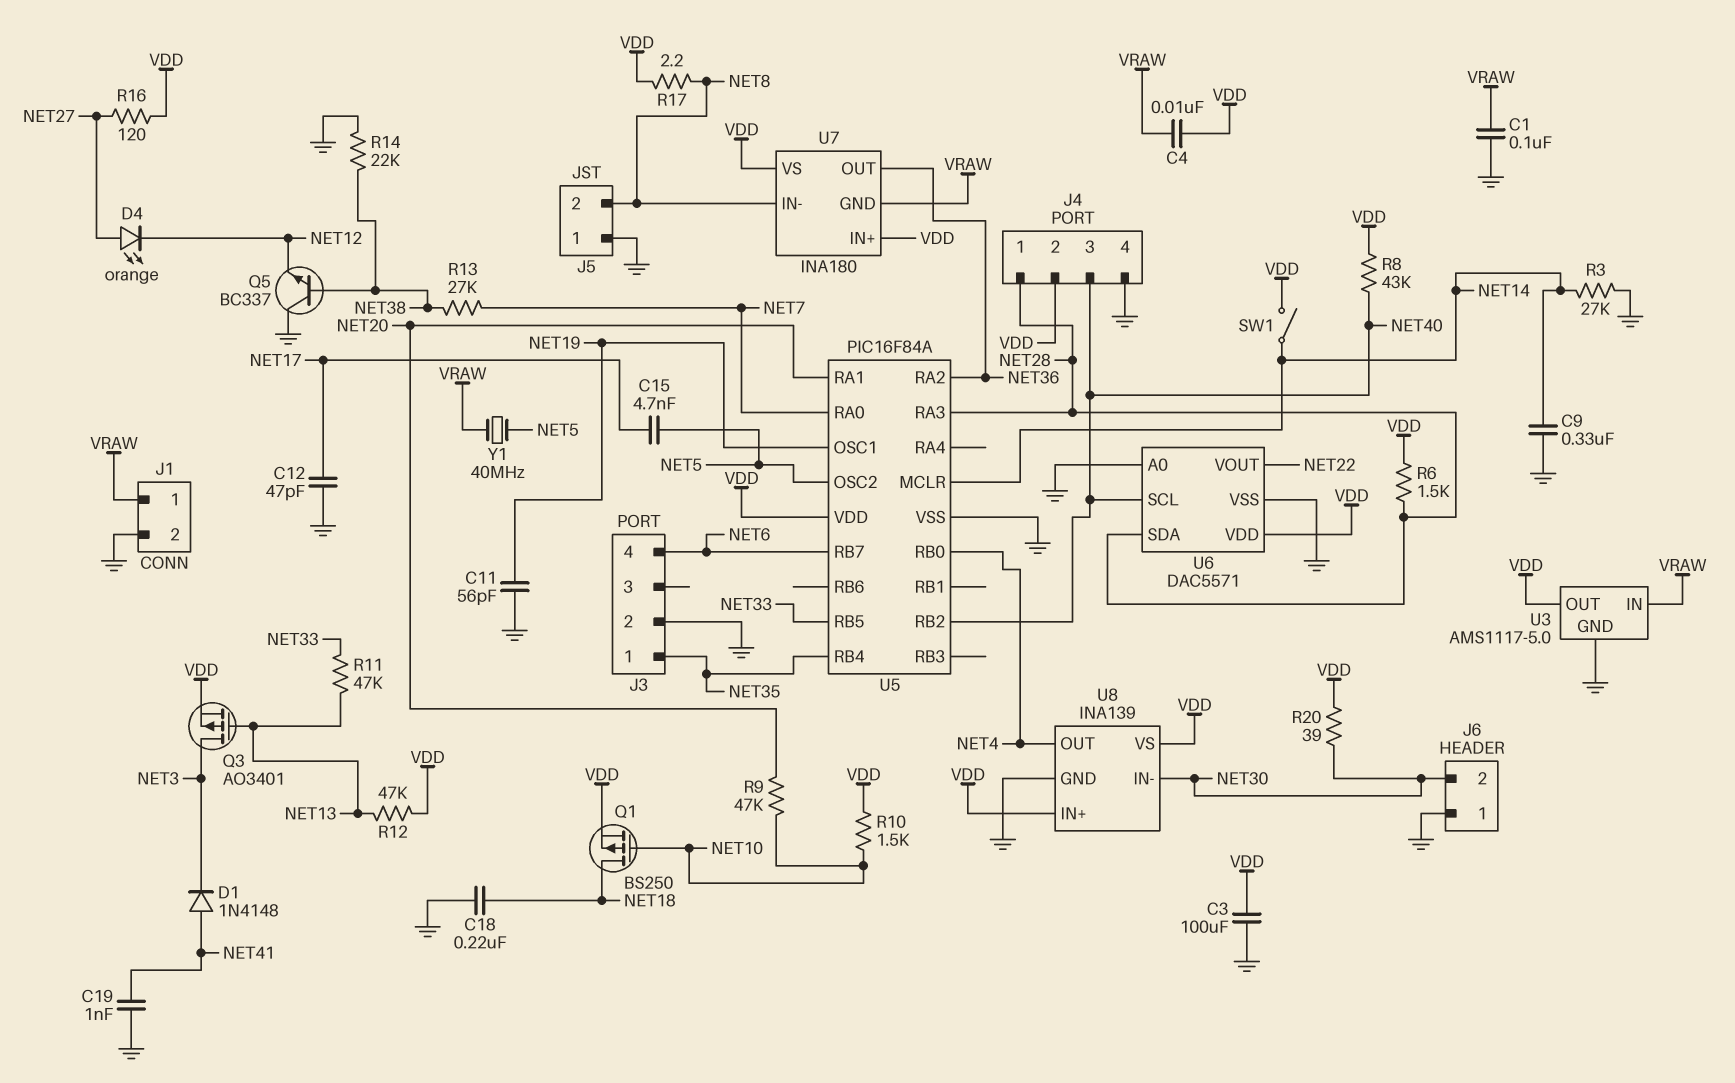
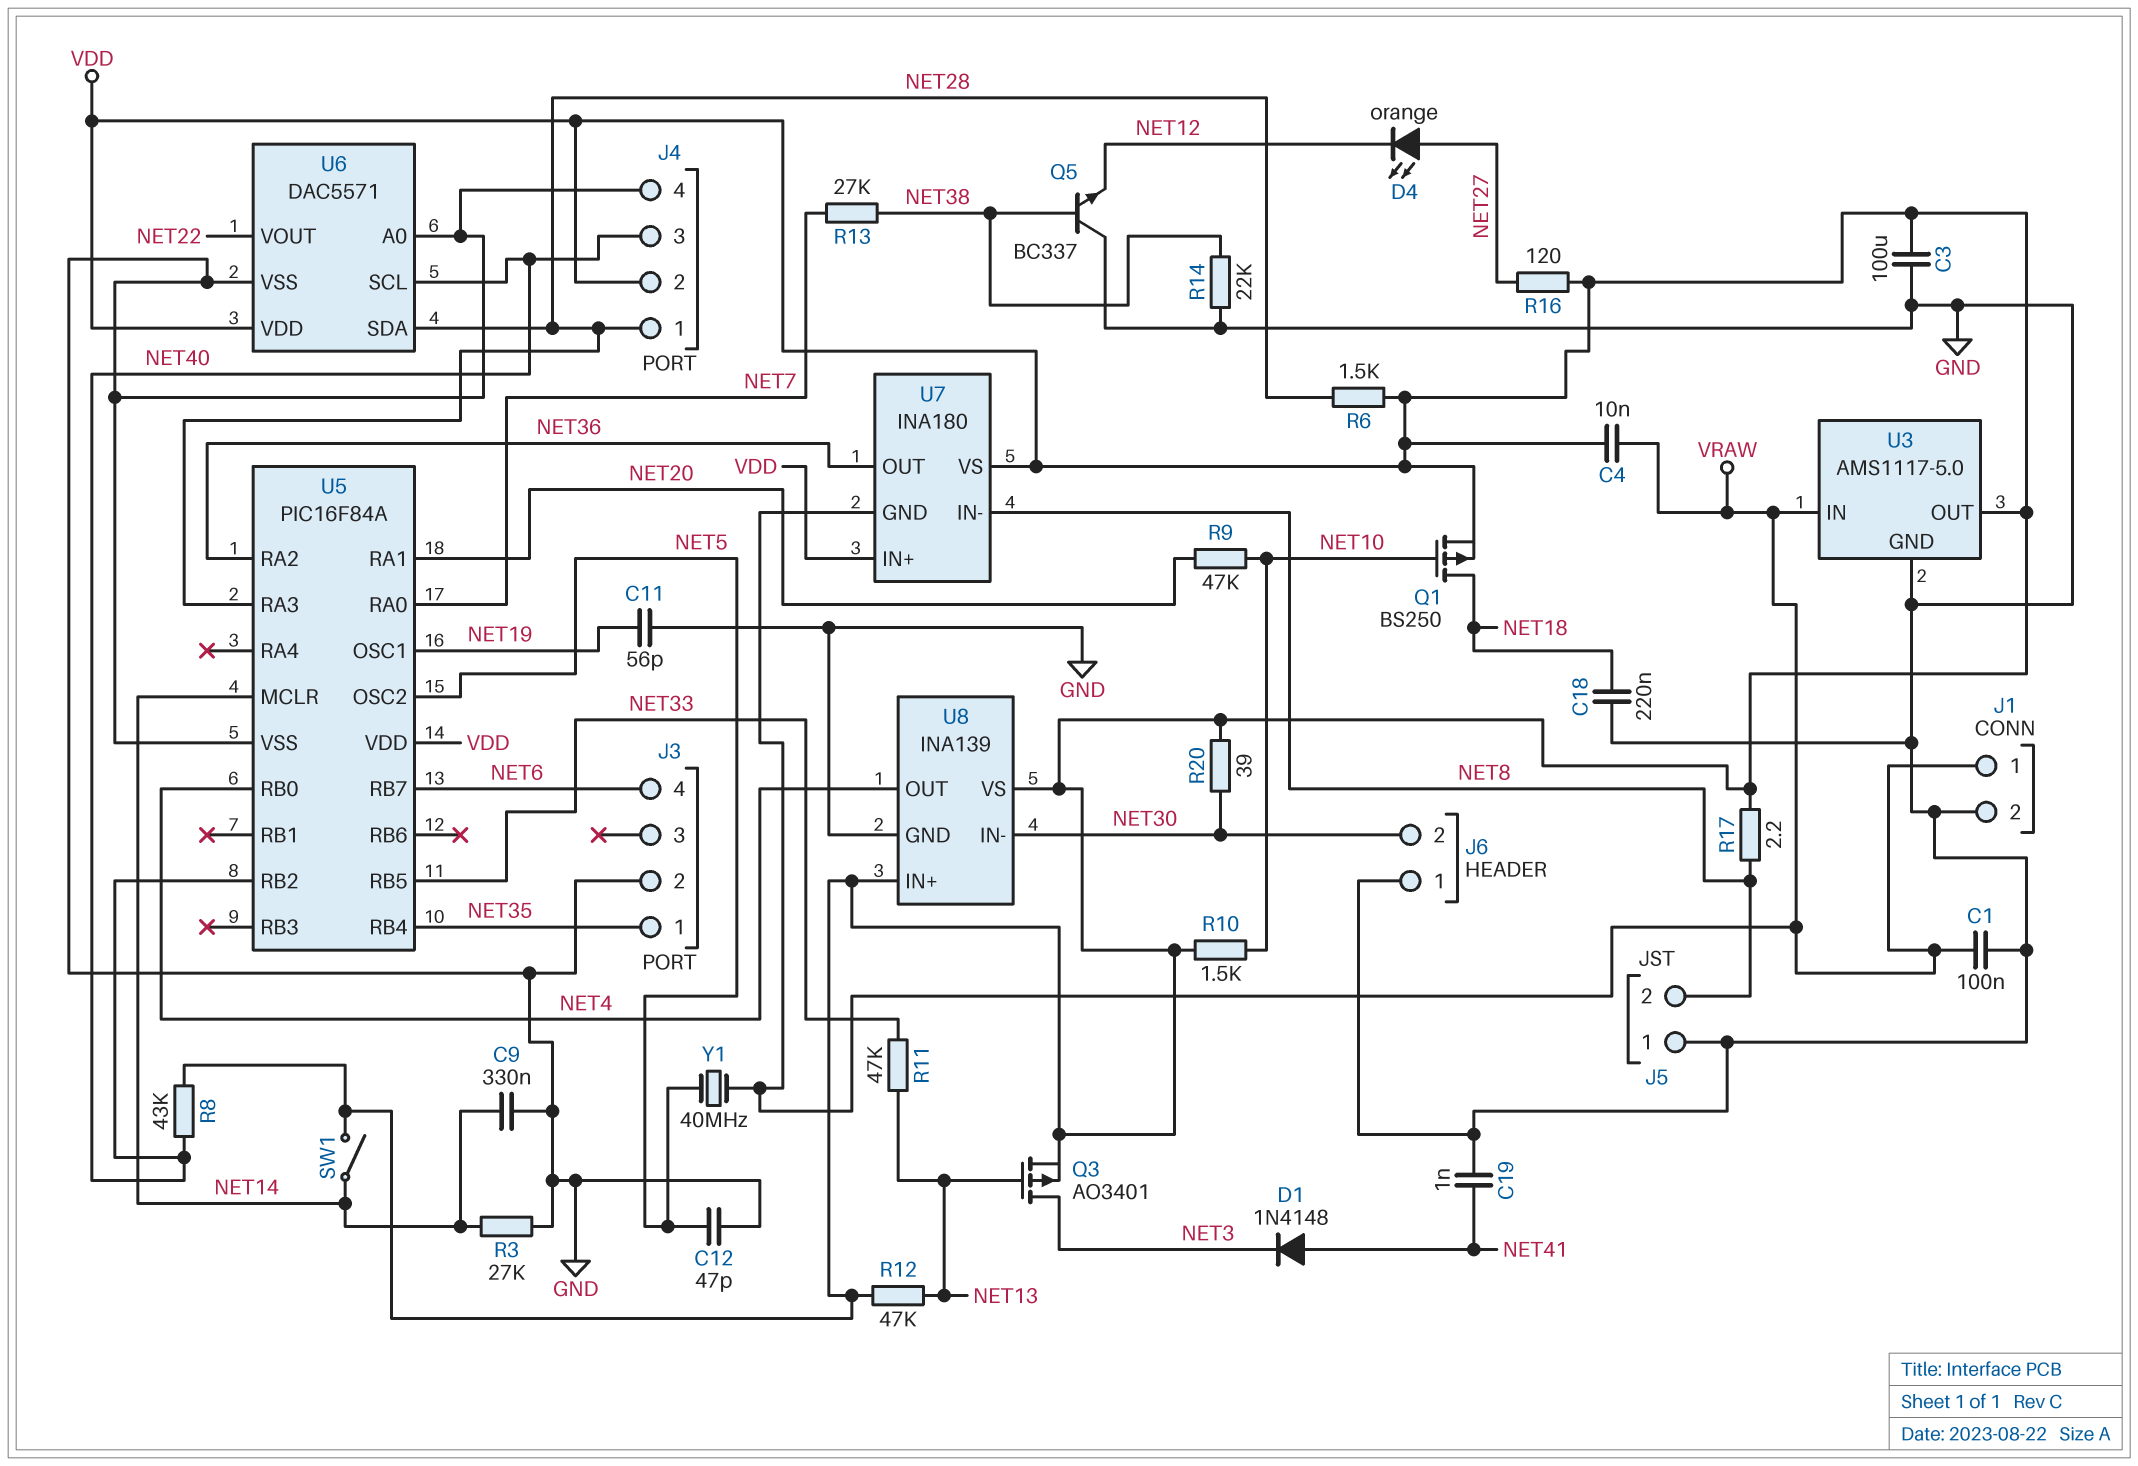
C12: 47pF (GND, NET17) -> 47pF (GND, NET5)
C15: 4.7nF (NET5, NET17) -> none

